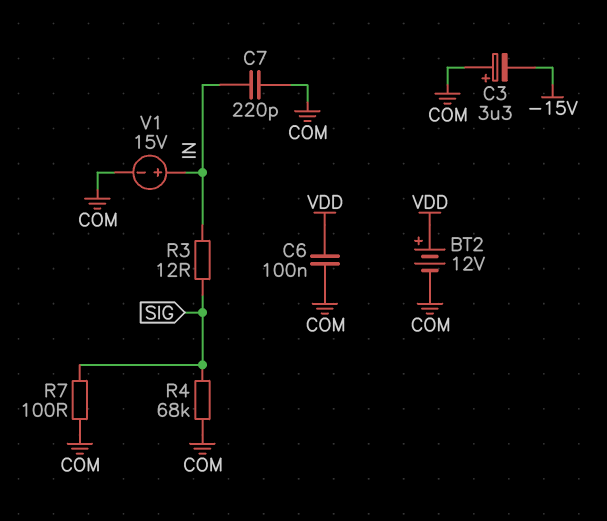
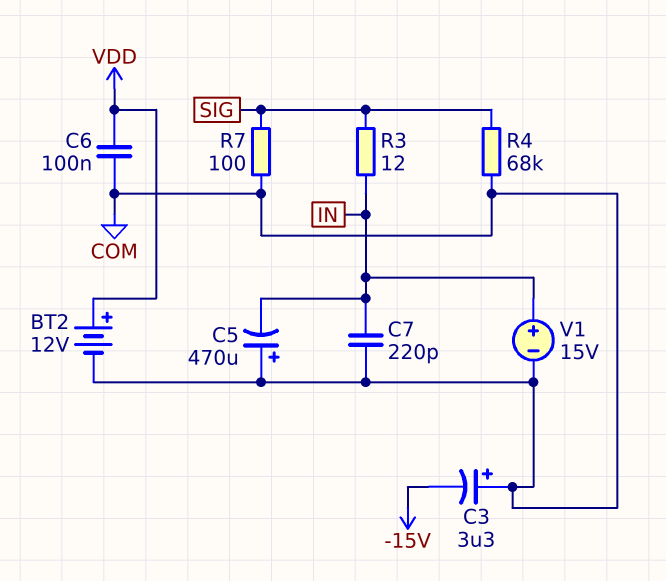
C5: none -> 470uF (plus COM, minus IN)

